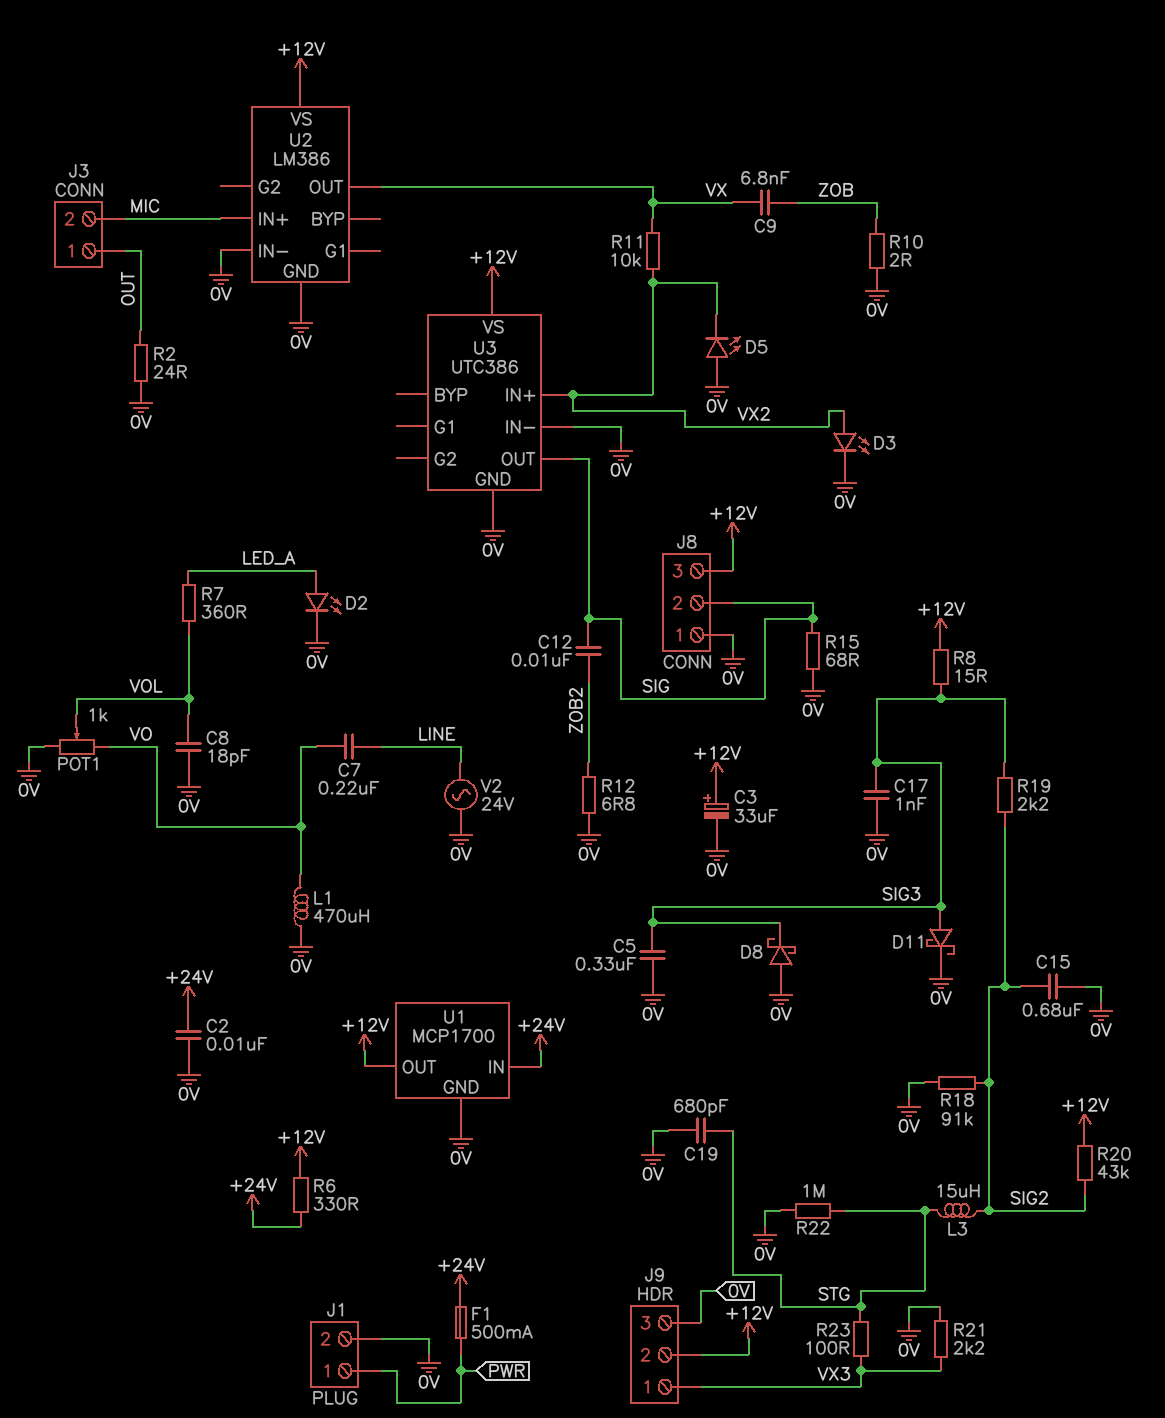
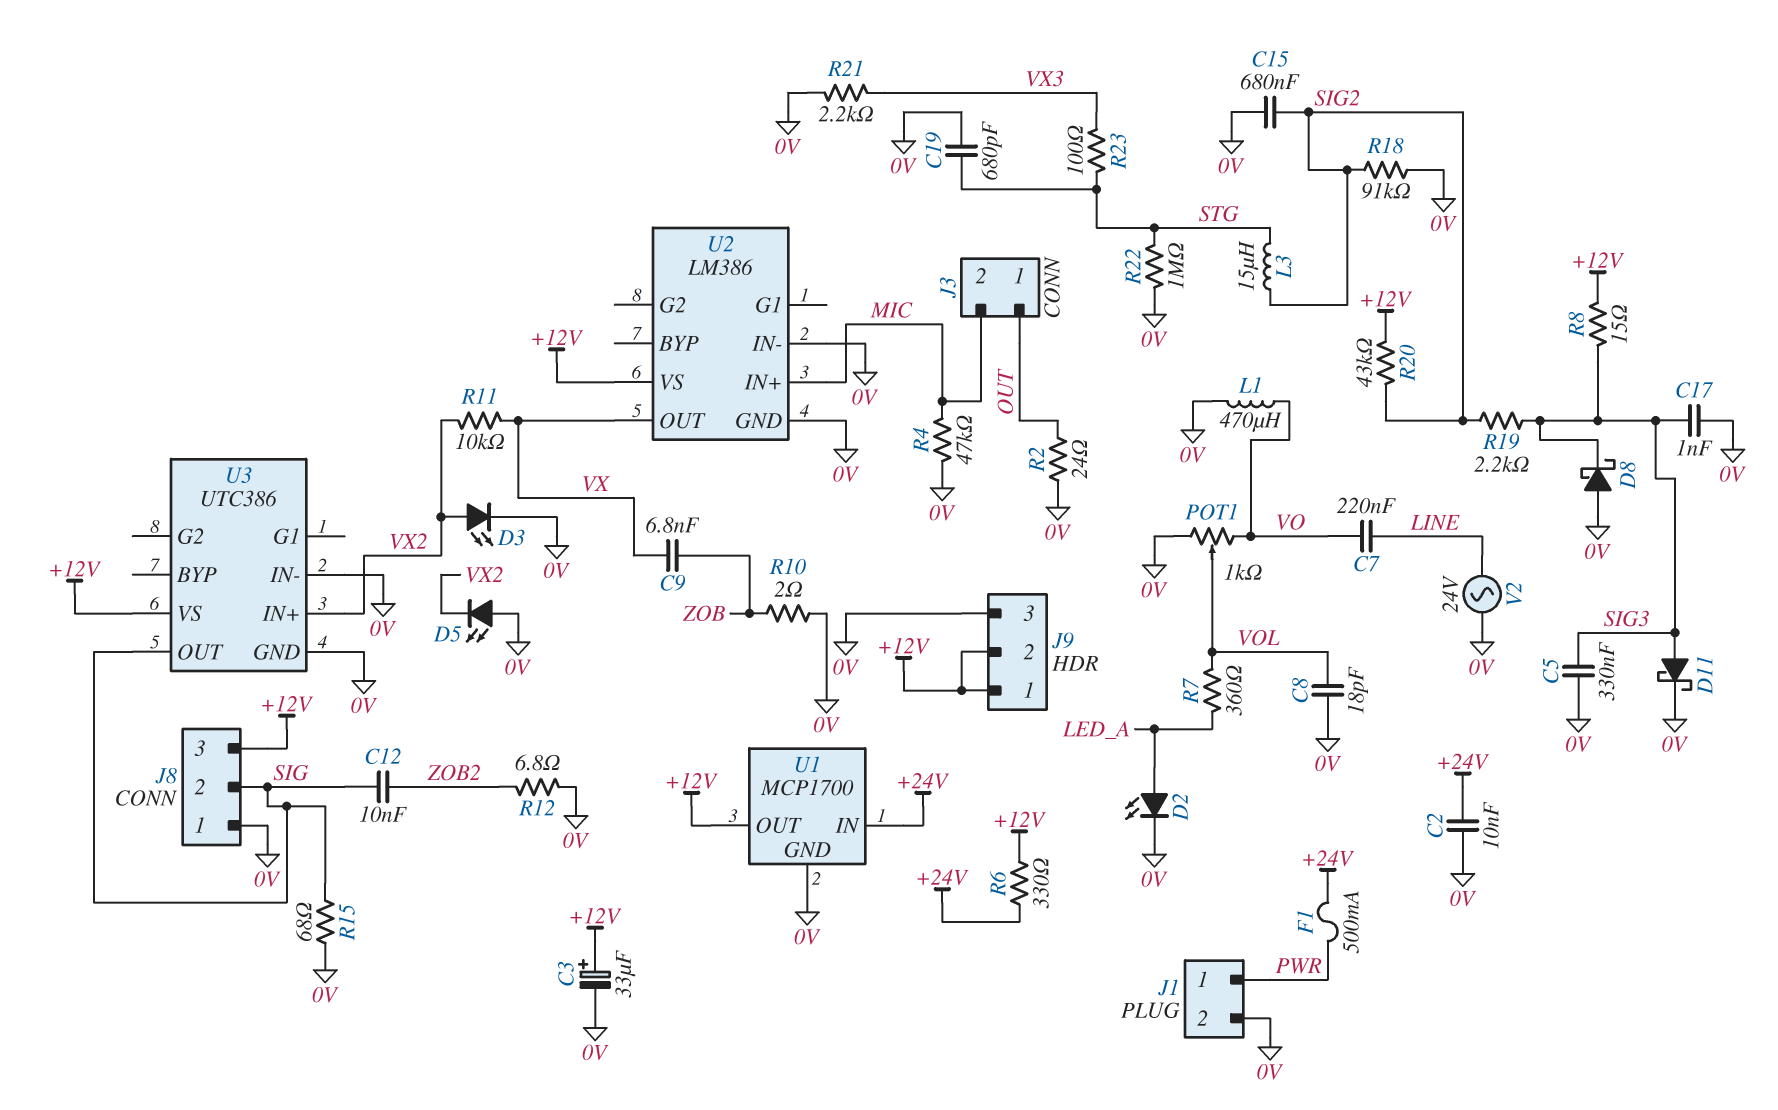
J9 pin 1: VX3 -> +12V
R4: none -> 47k (0V, MIC)

